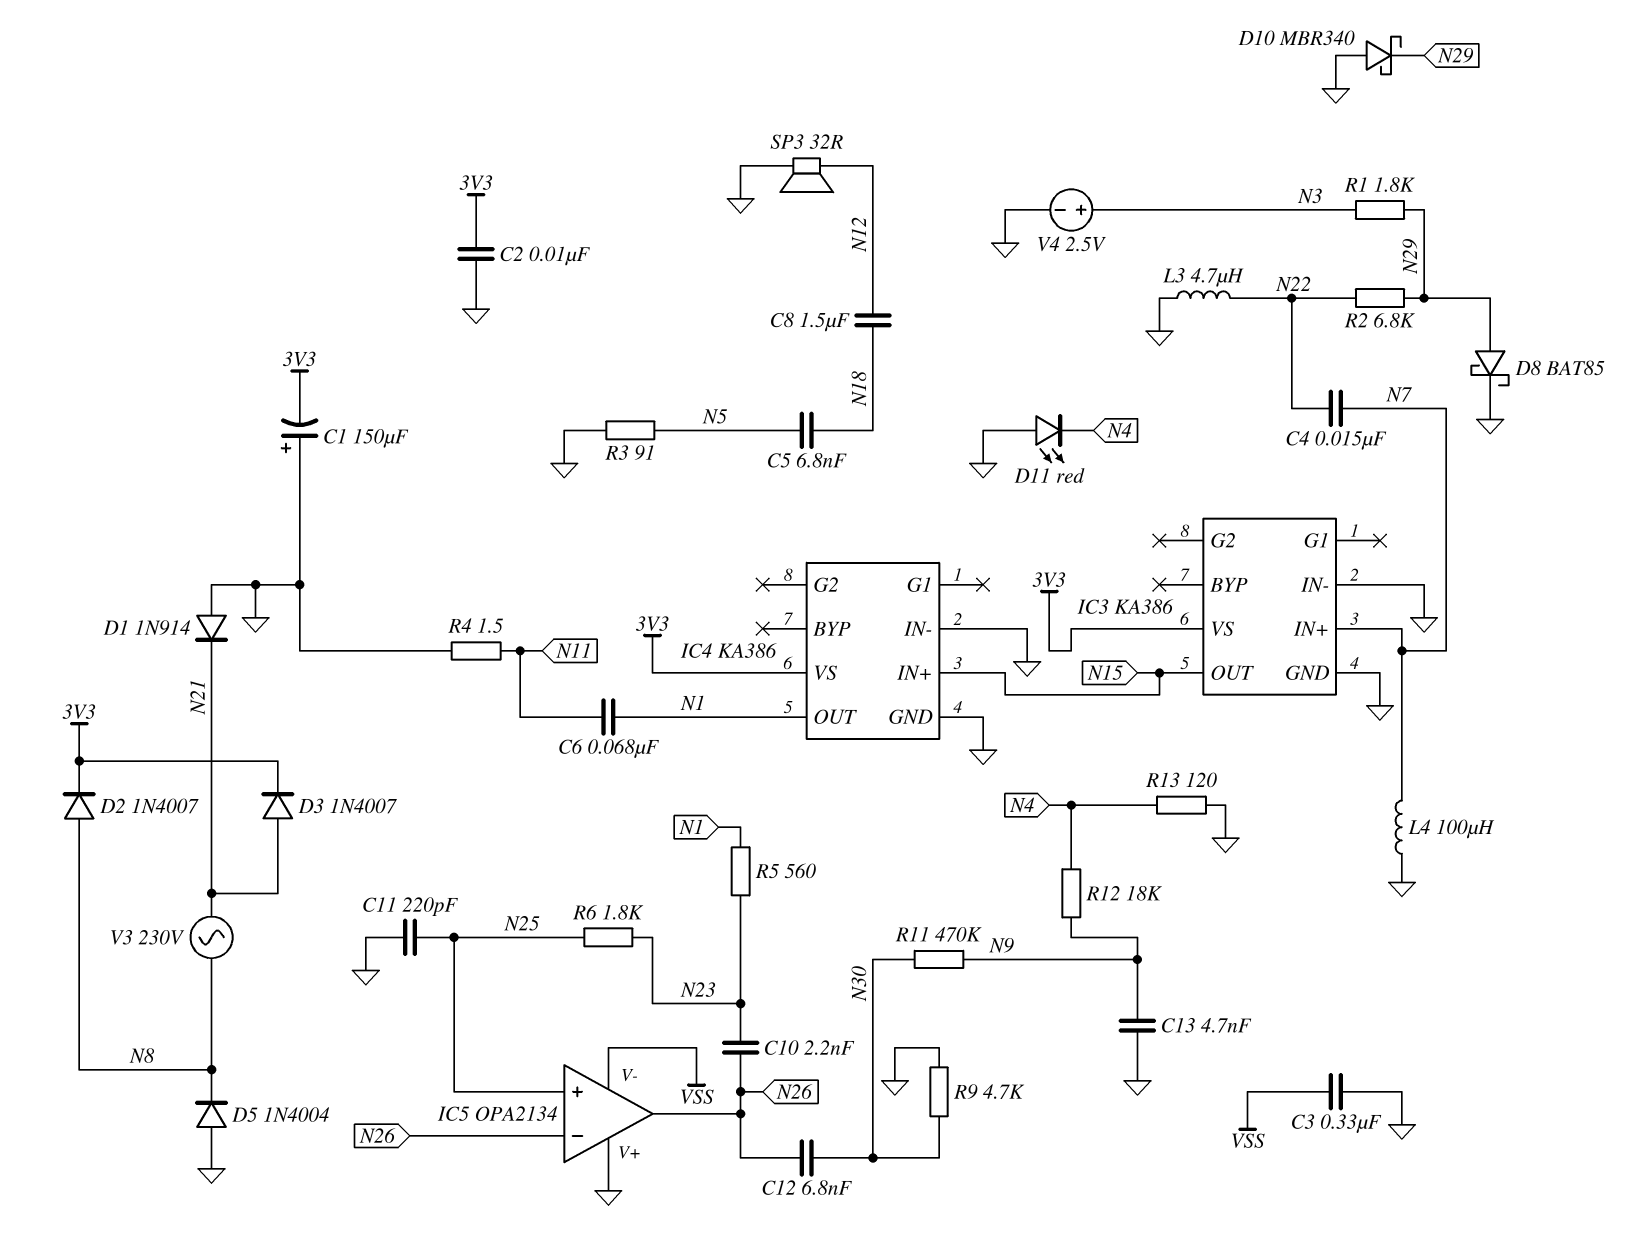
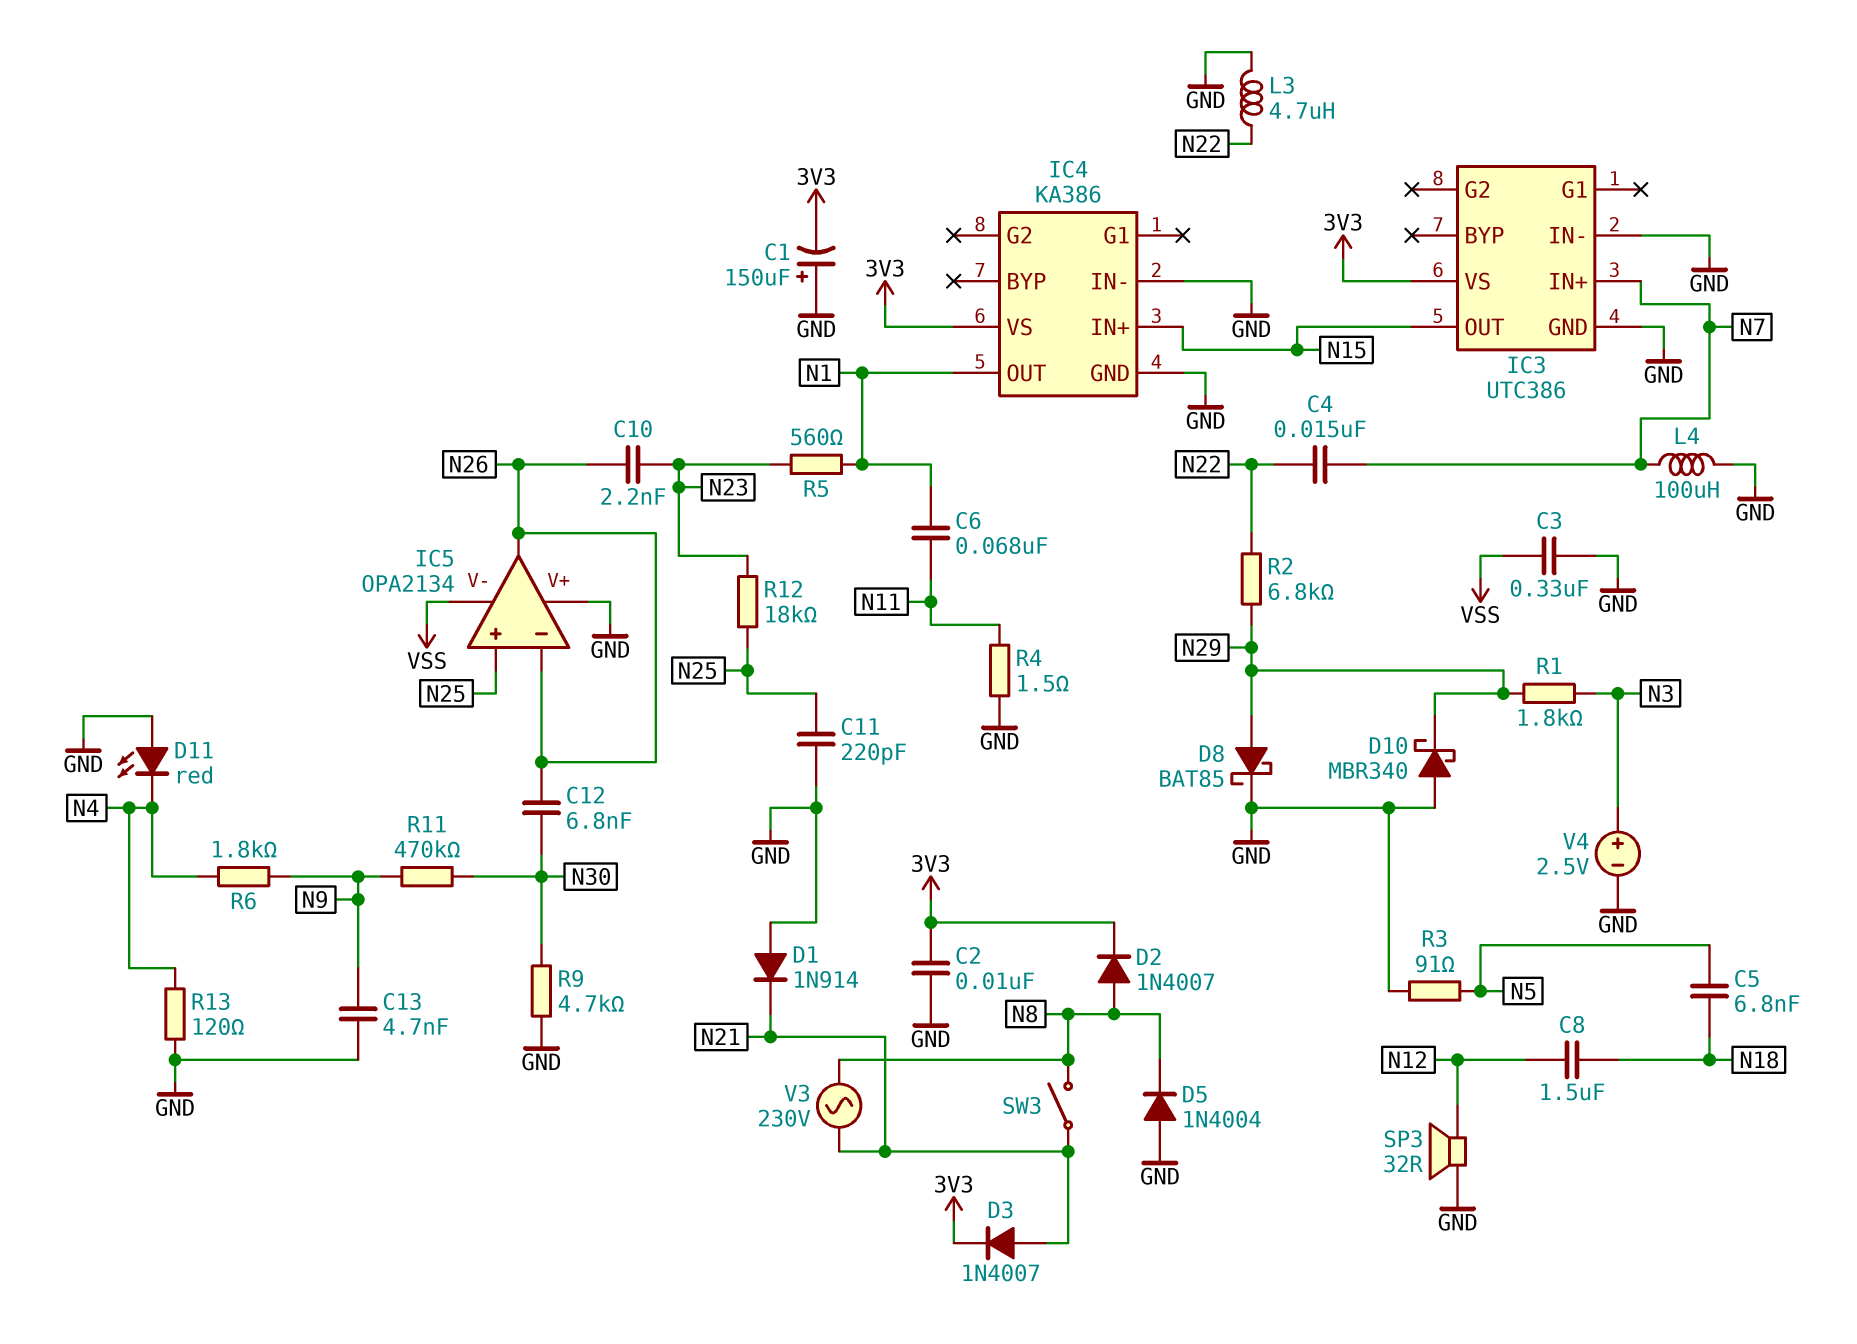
IC3: KA386 -> UTC386
R6: 1.8k (N23, N25) -> 1.8k (N4, N9)
R12: 18k (N4, N9) -> 18k (N23, N25)
SW3: none -> switch (N8, N21)

